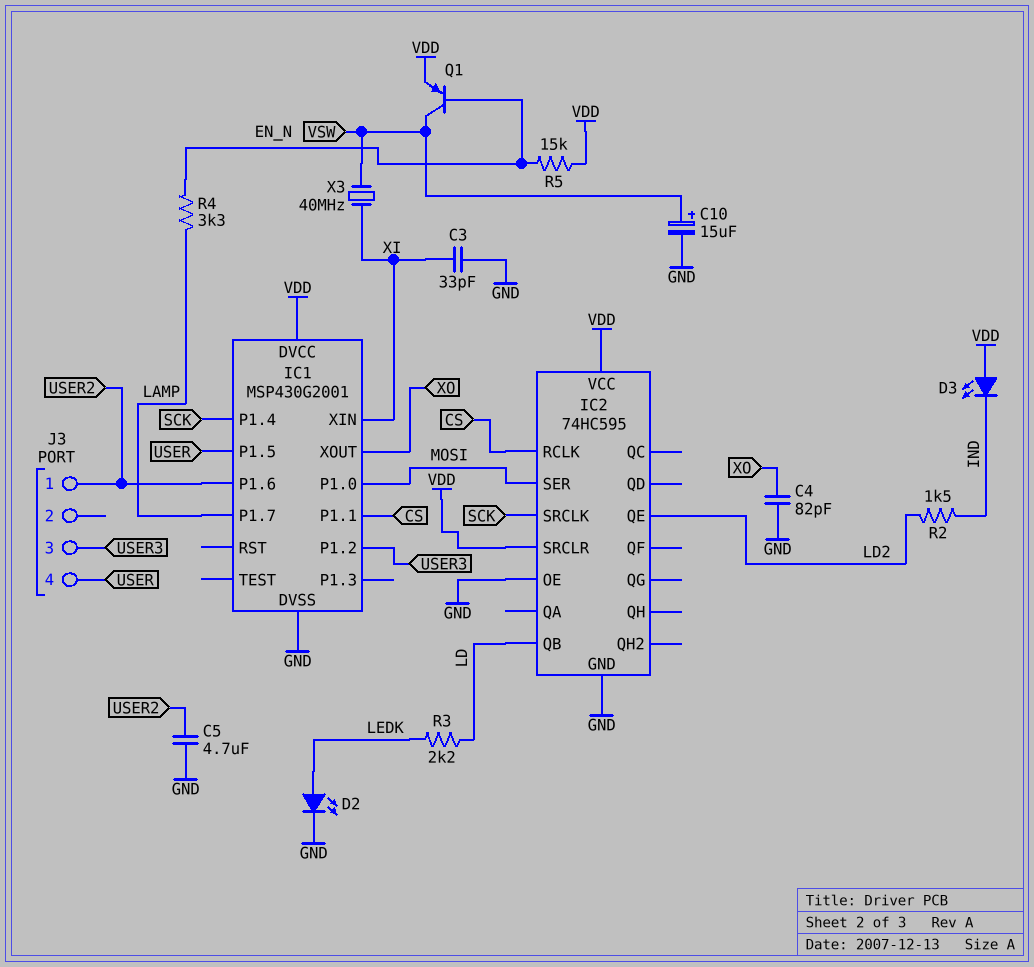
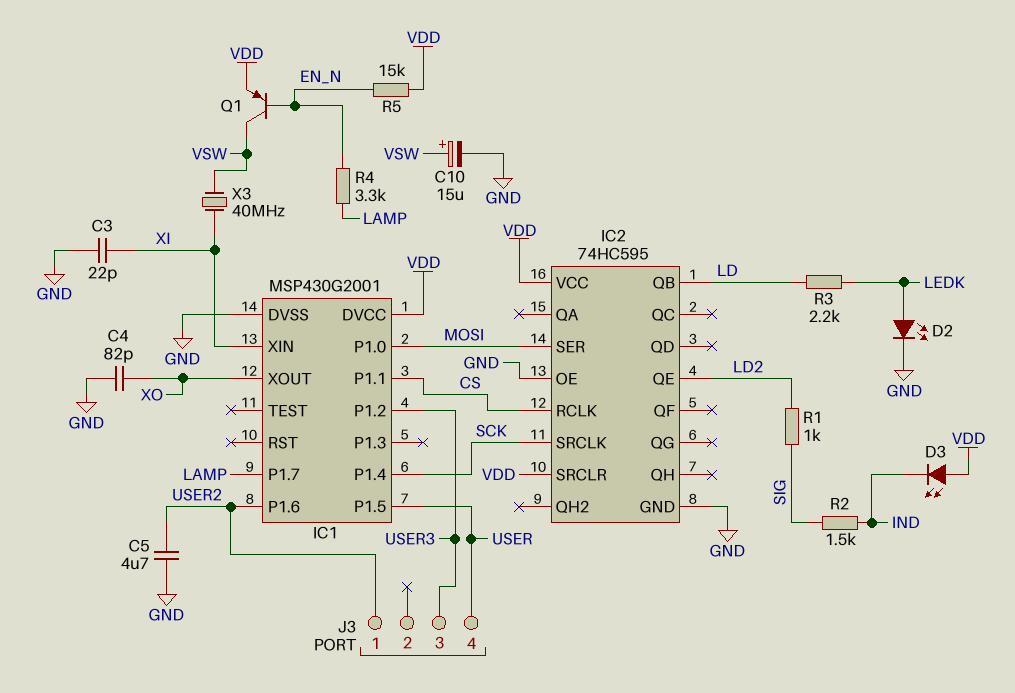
C3: 33pF (GND, XI) -> 22pF (GND, XI)
R1: none -> 1k (LD2, SIG)
R2: 1.5k (IND, LD2) -> 1.5k (IND, SIG)

